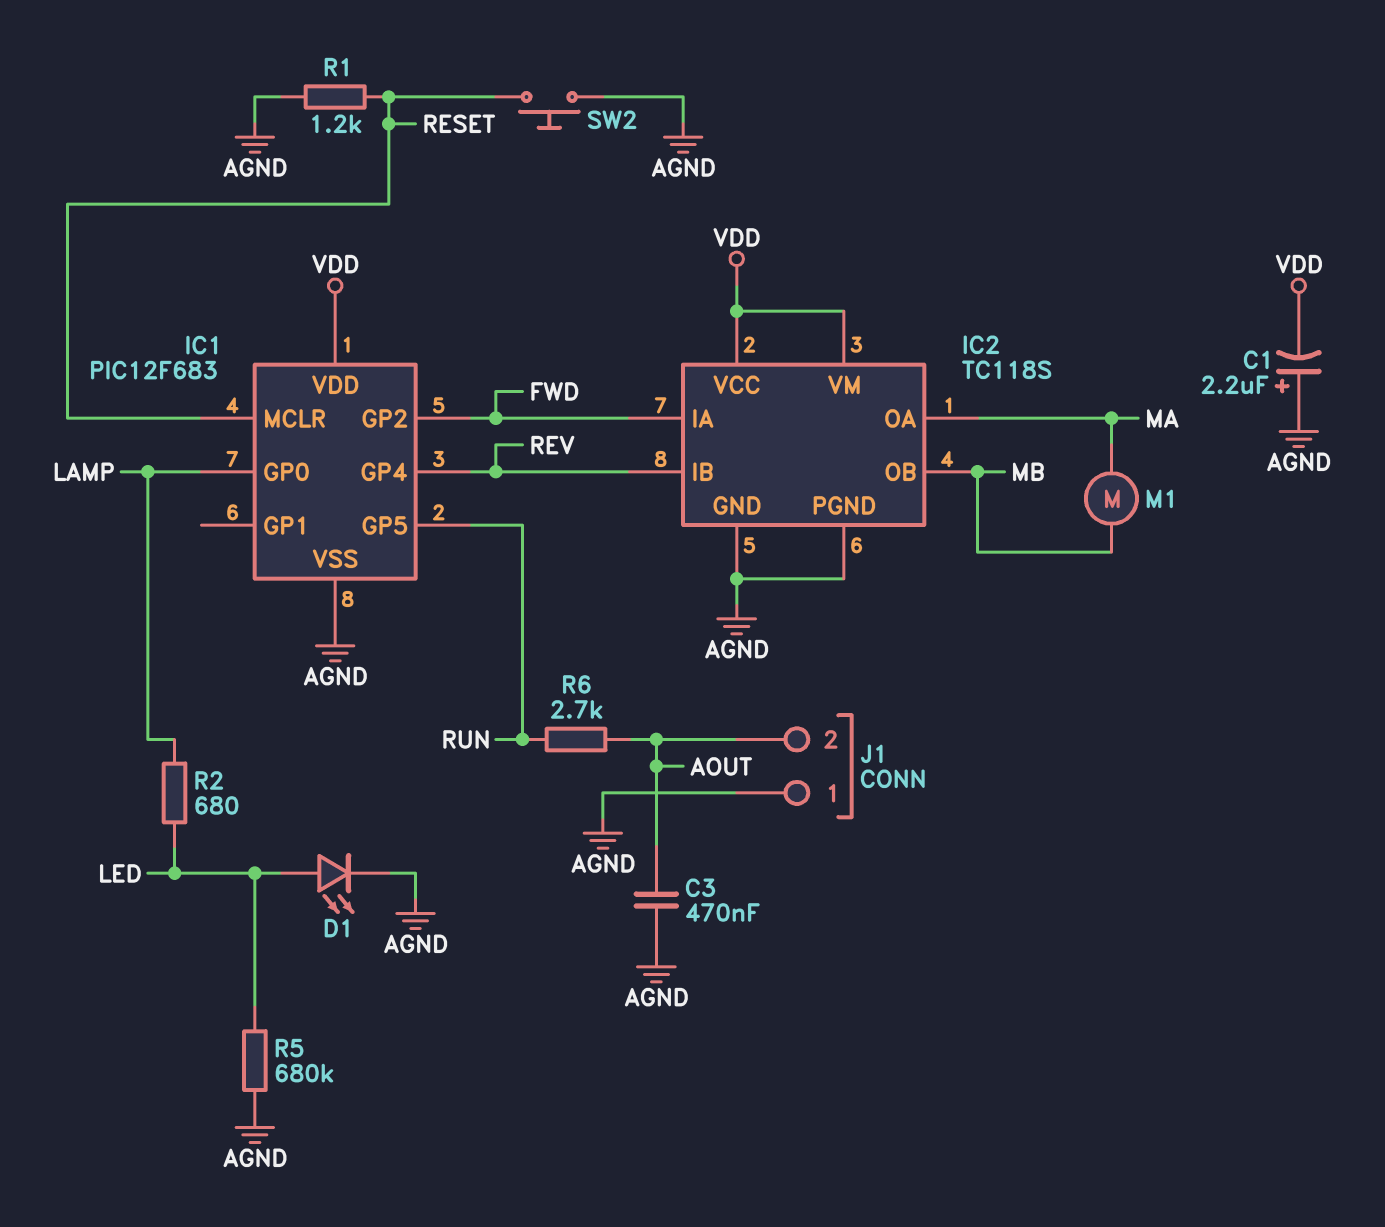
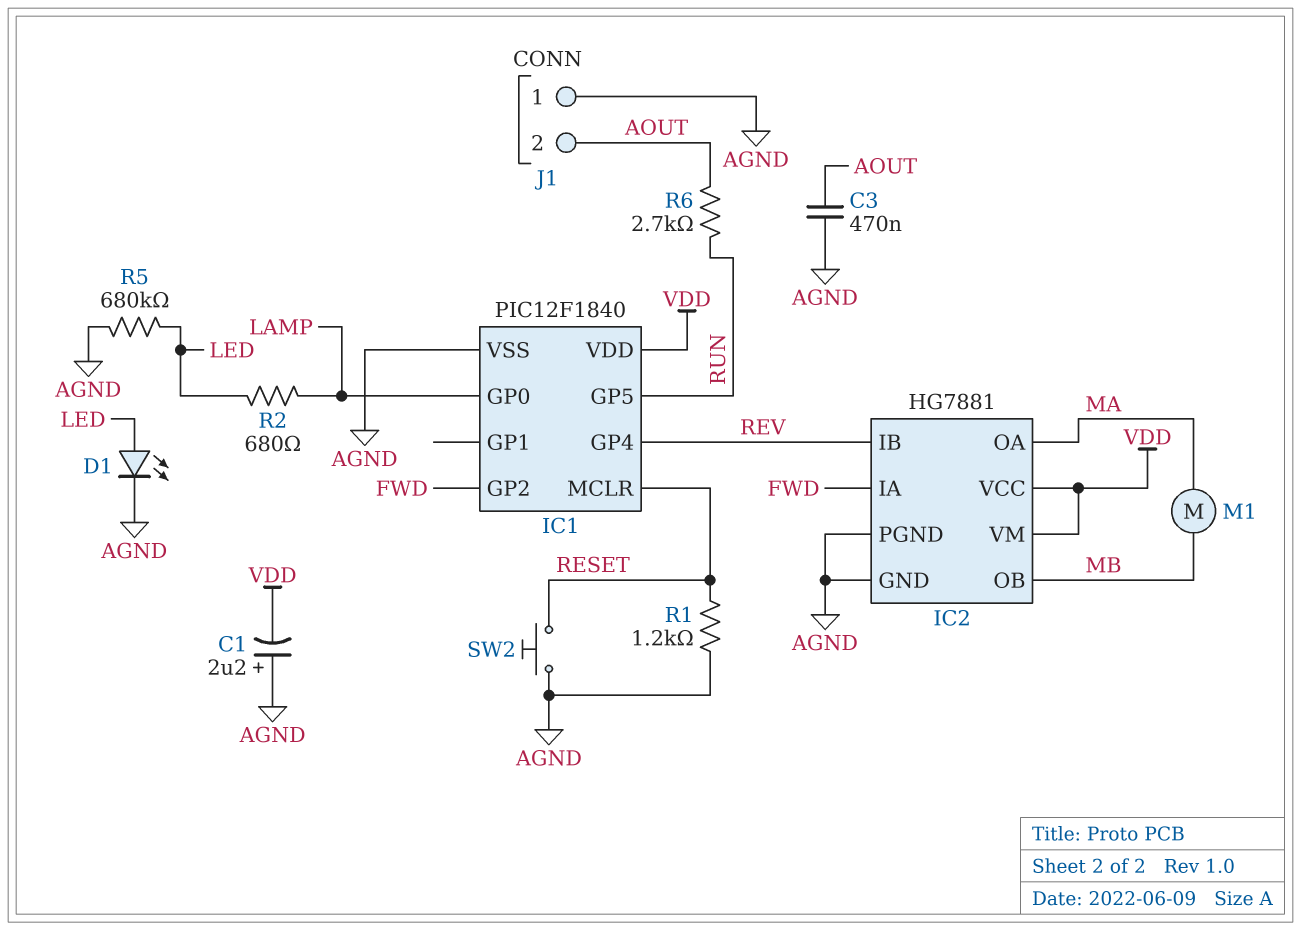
IC1: PIC12F683 -> PIC12F1840
IC2: TC118S -> HG7881

